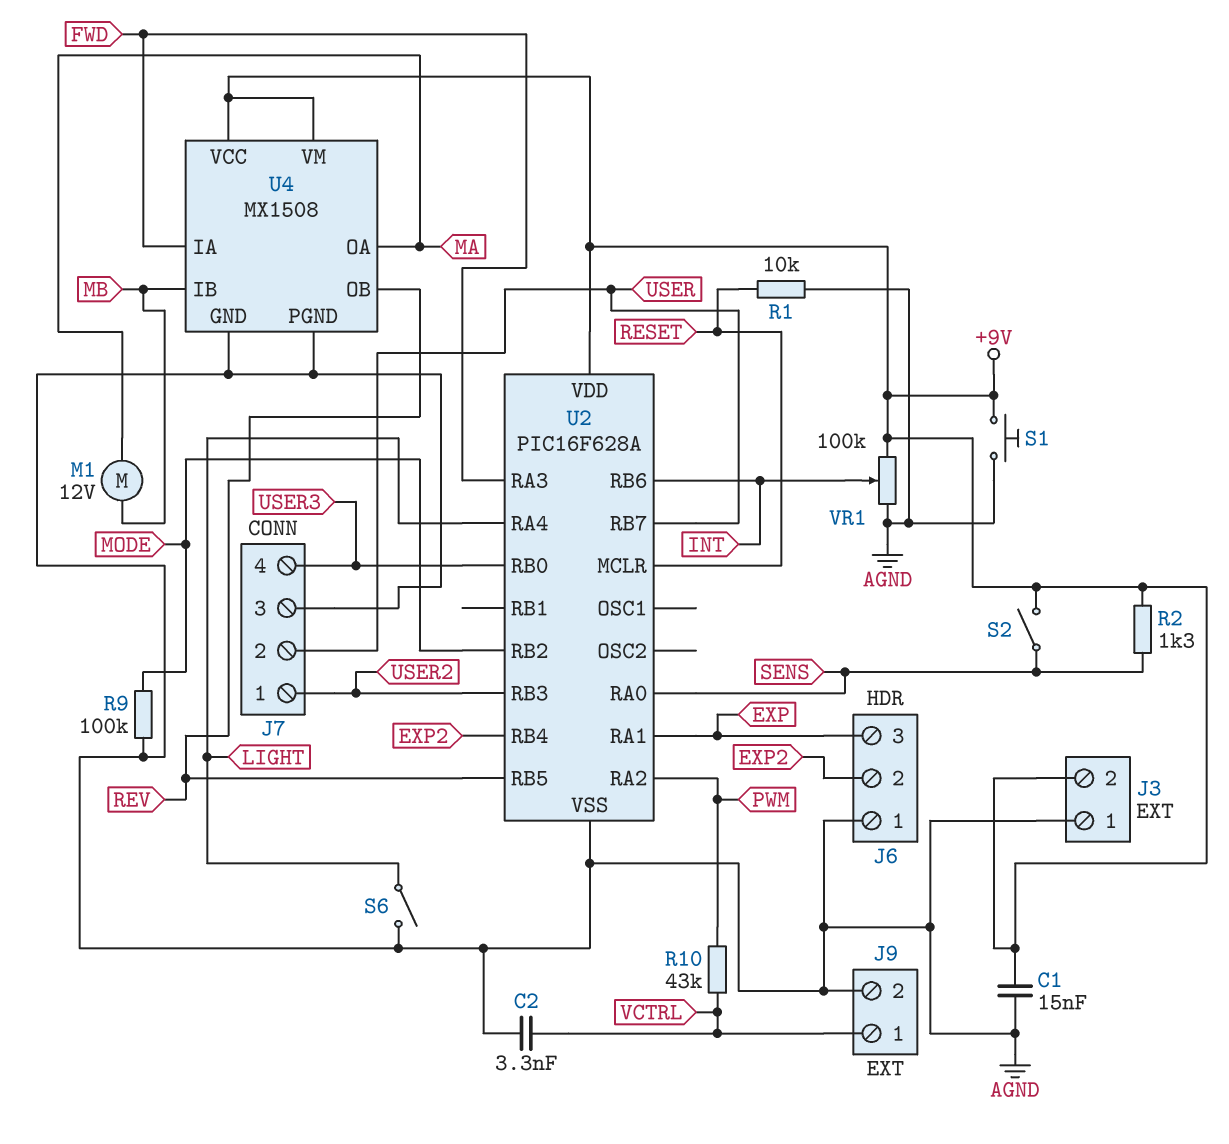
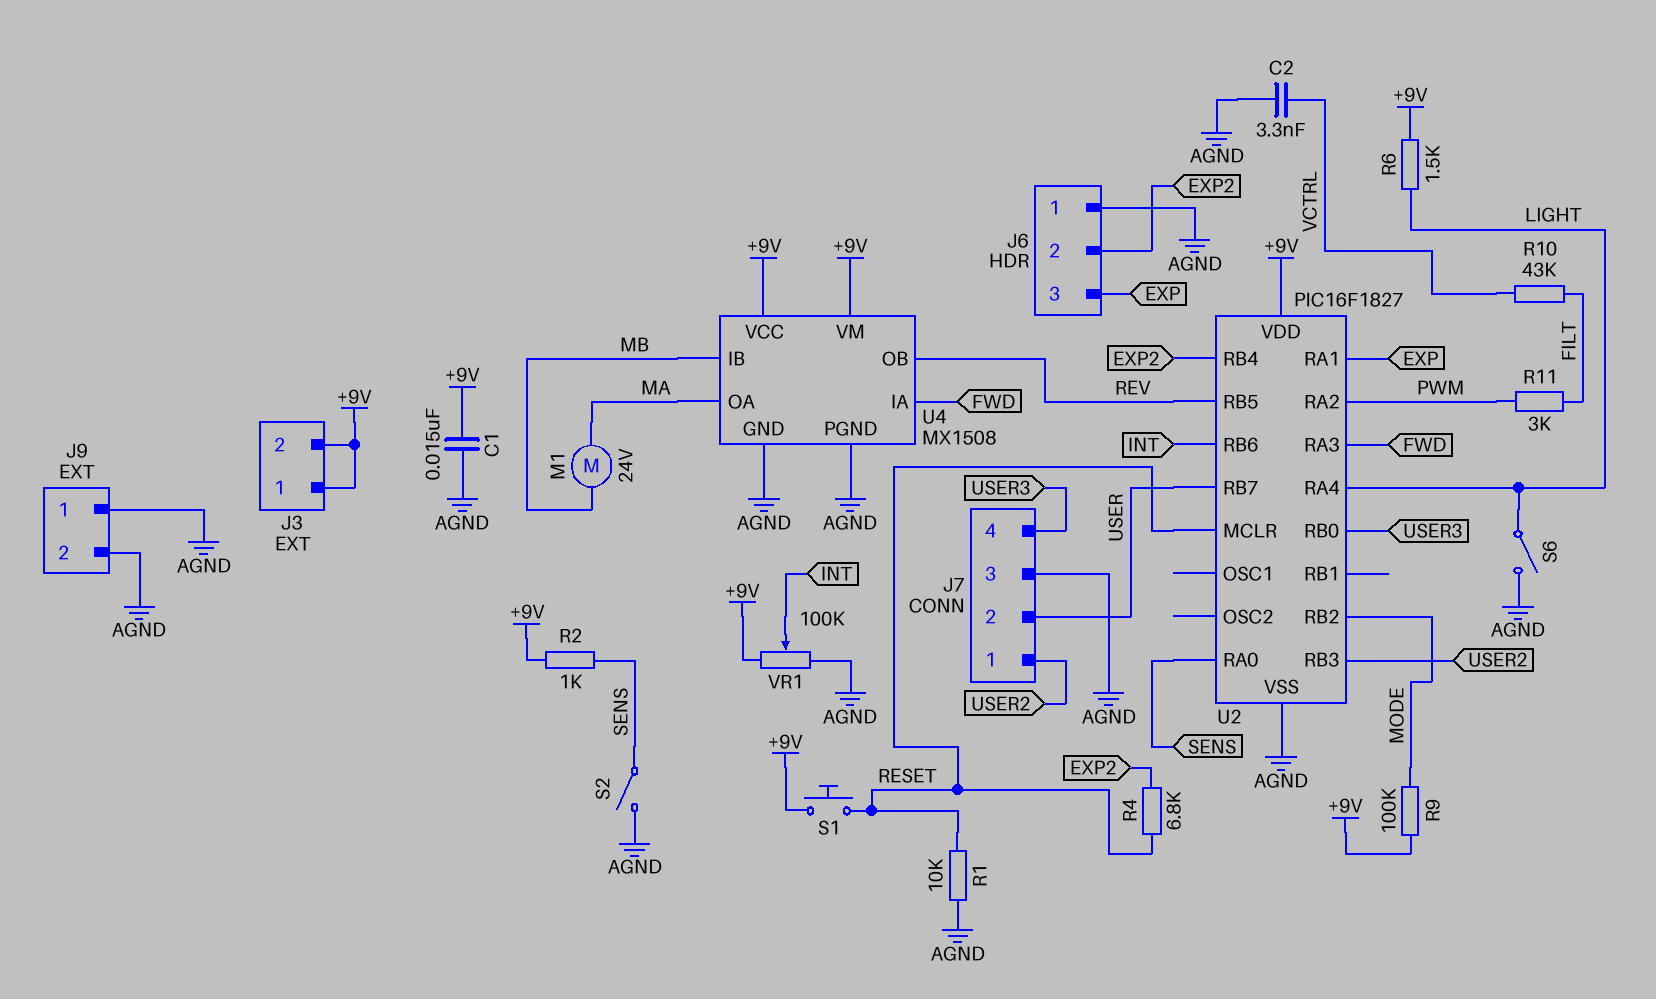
J3 pin 1: AGND -> +9V
J9 pin 1: VCTRL -> AGND
M1: motor 12V (MA, MB) -> motor 24V (MA, MB)
R2: 1.3k (+9V, SENS) -> 1k (+9V, SENS)
R4: none -> 6.8k (EXP2, RESET)
R6: none -> 1.5k (+9V, LIGHT)
R9: 100k (AGND, MODE) -> 100k (+9V, MODE)
R10: 43k (PWM, VCTRL) -> 43k (FILT, VCTRL)
R11: none -> 3k (FILT, PWM)
S1: button (+9V, AGND) -> button (+9V, RESET)
S2: switch (+9V, SENS) -> switch (AGND, SENS)
U2: PIC16F628A -> PIC16F1827

